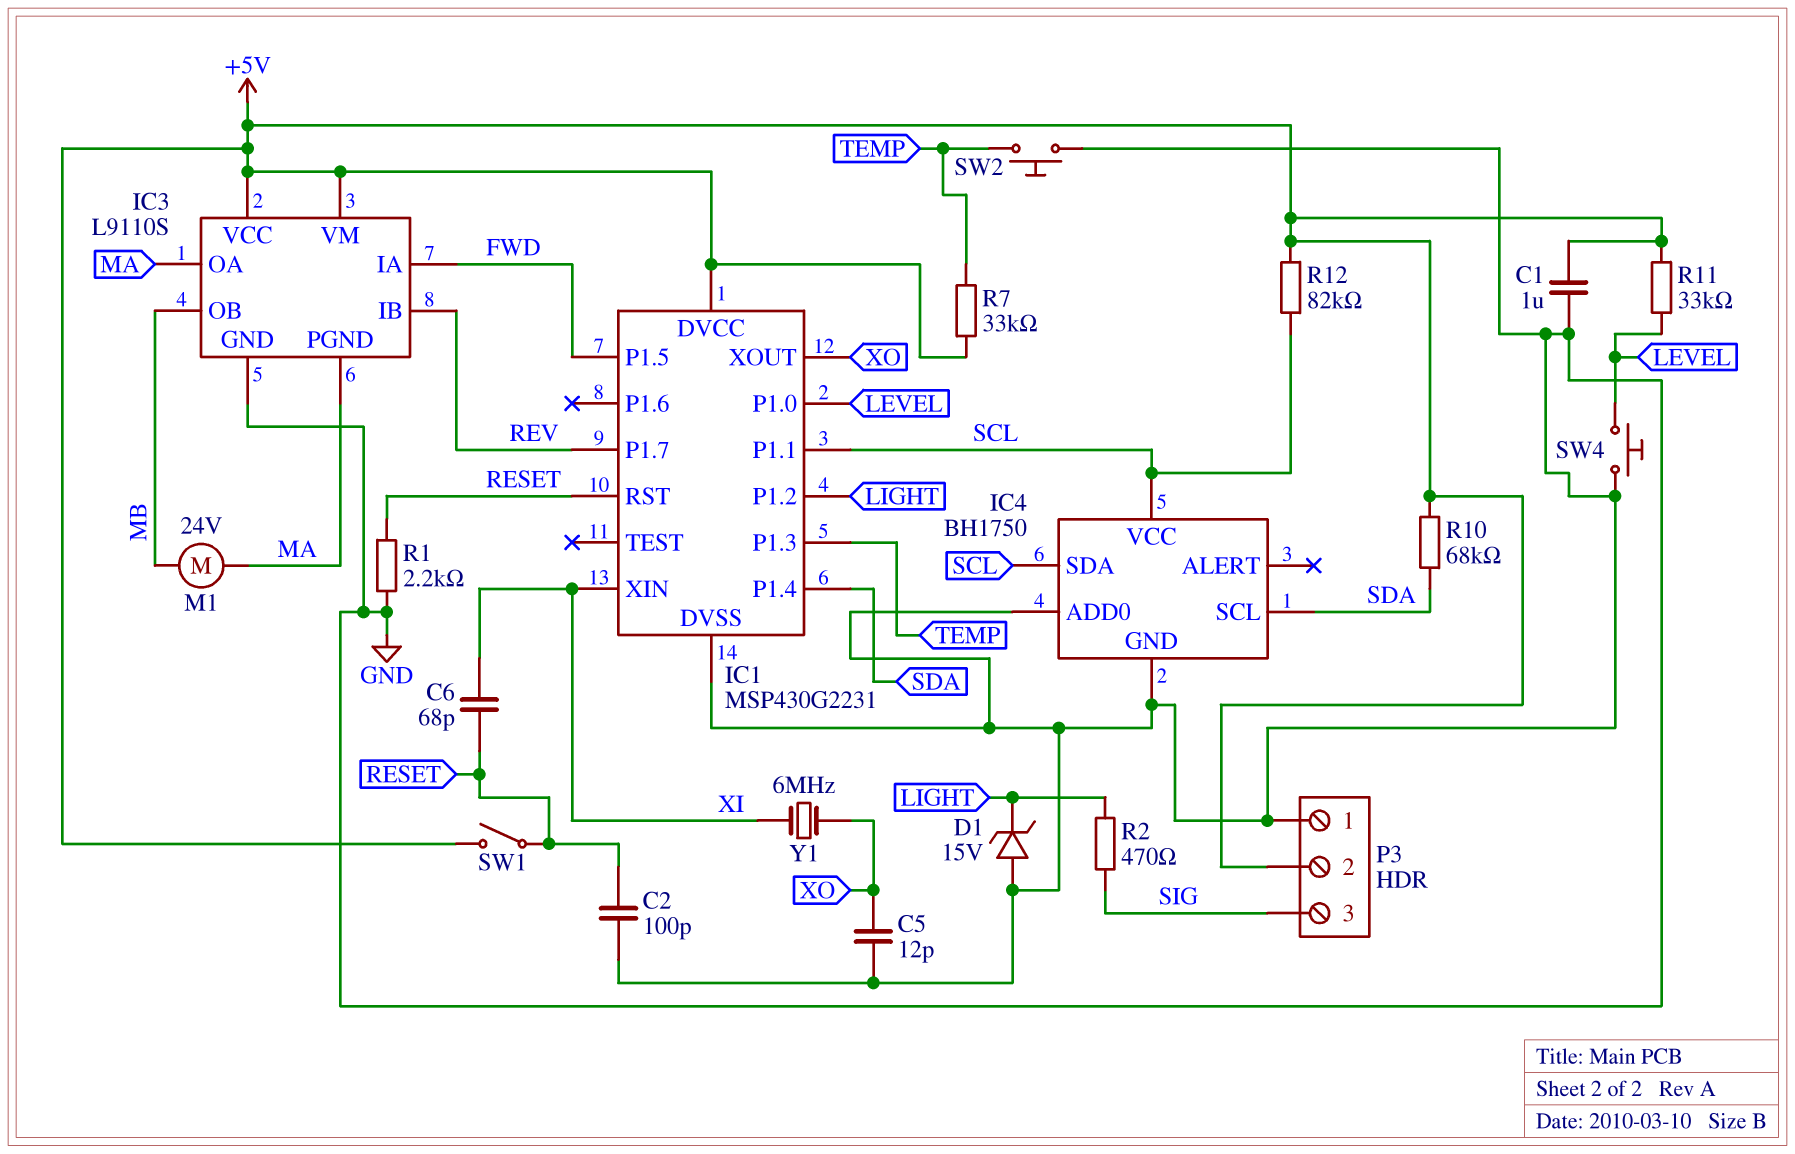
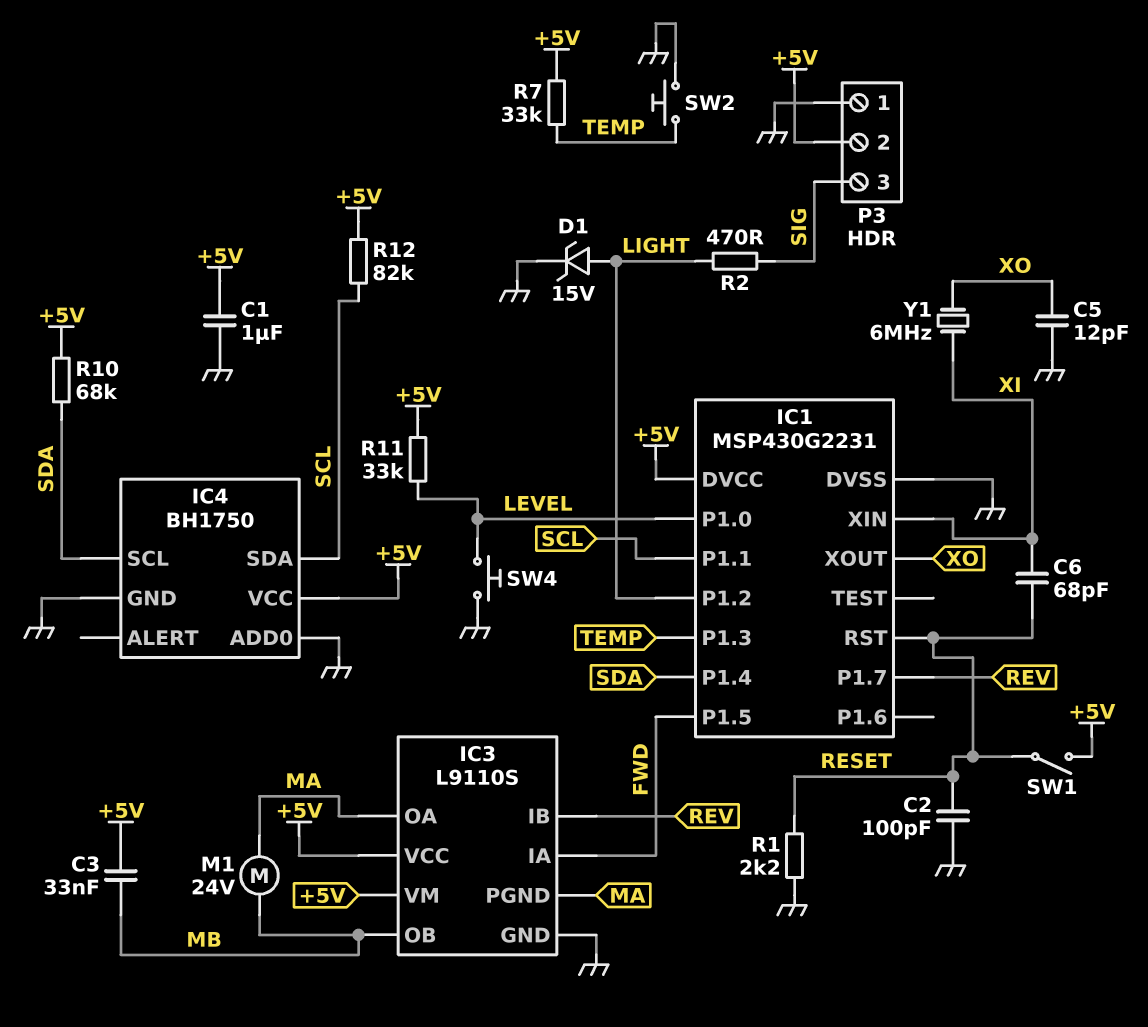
C3: none -> 33nF (+5V, MB)
D1: zener 15V (A GND, K LIGHT) -> zener 15V (A LIGHT, K GND)
IC4 pin VCC: SCL -> +5V

